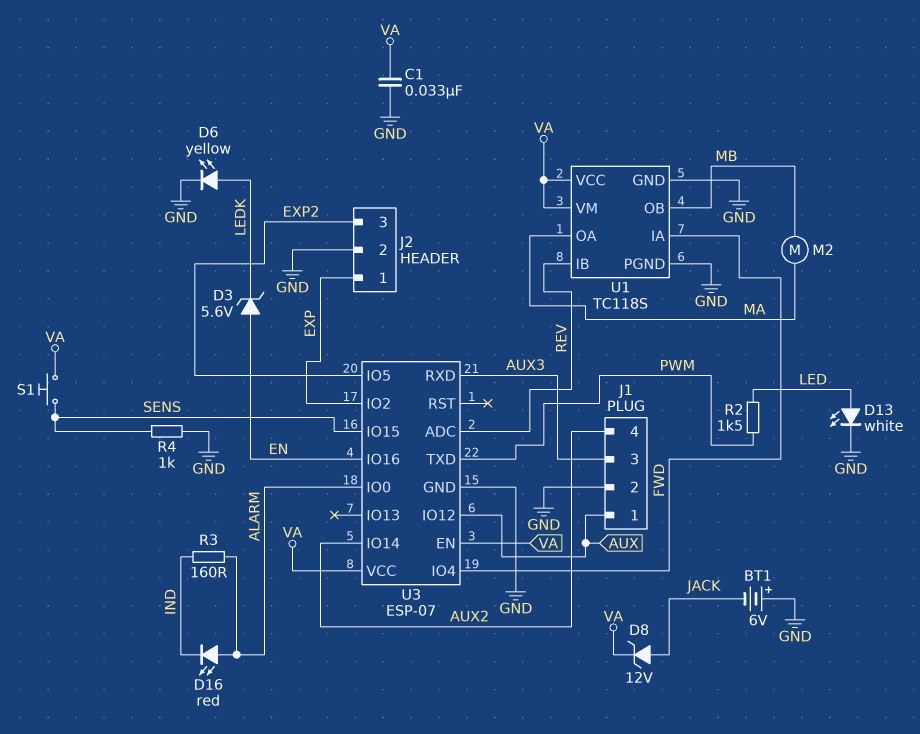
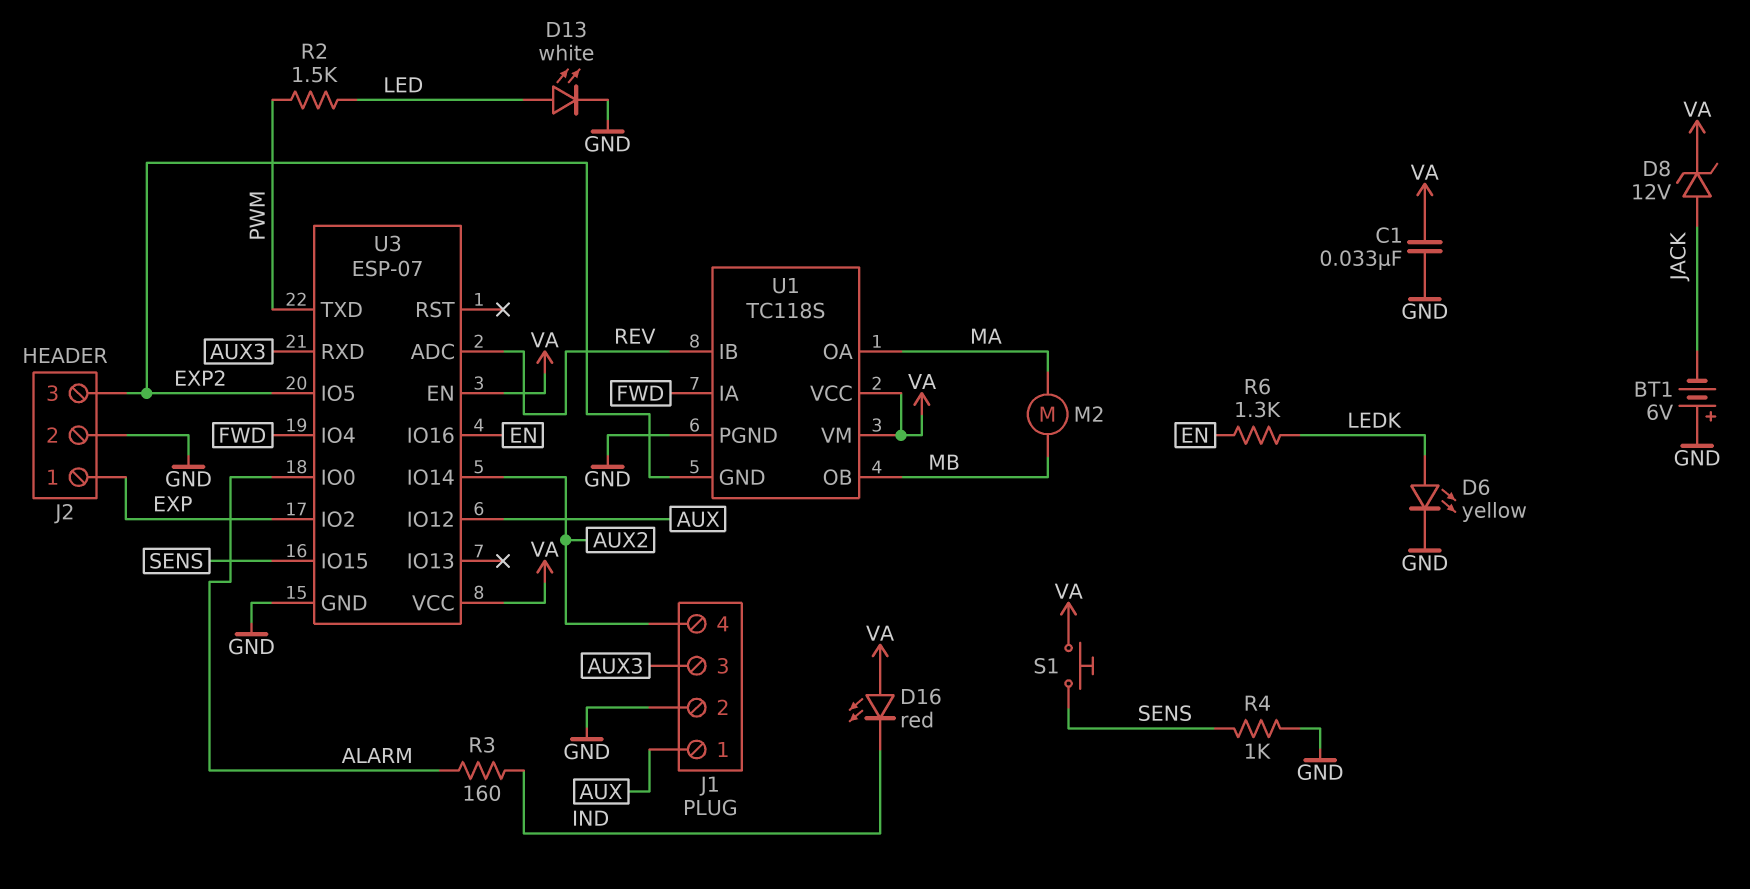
D3: zener 5.6V (A EN, K LEDK) -> none
D16: LED red (A ALARM, K IND) -> LED red (A VA, K IND)
R6: none -> 1.3k (EN, LEDK)
U1 pin GND: GND -> EXP2

